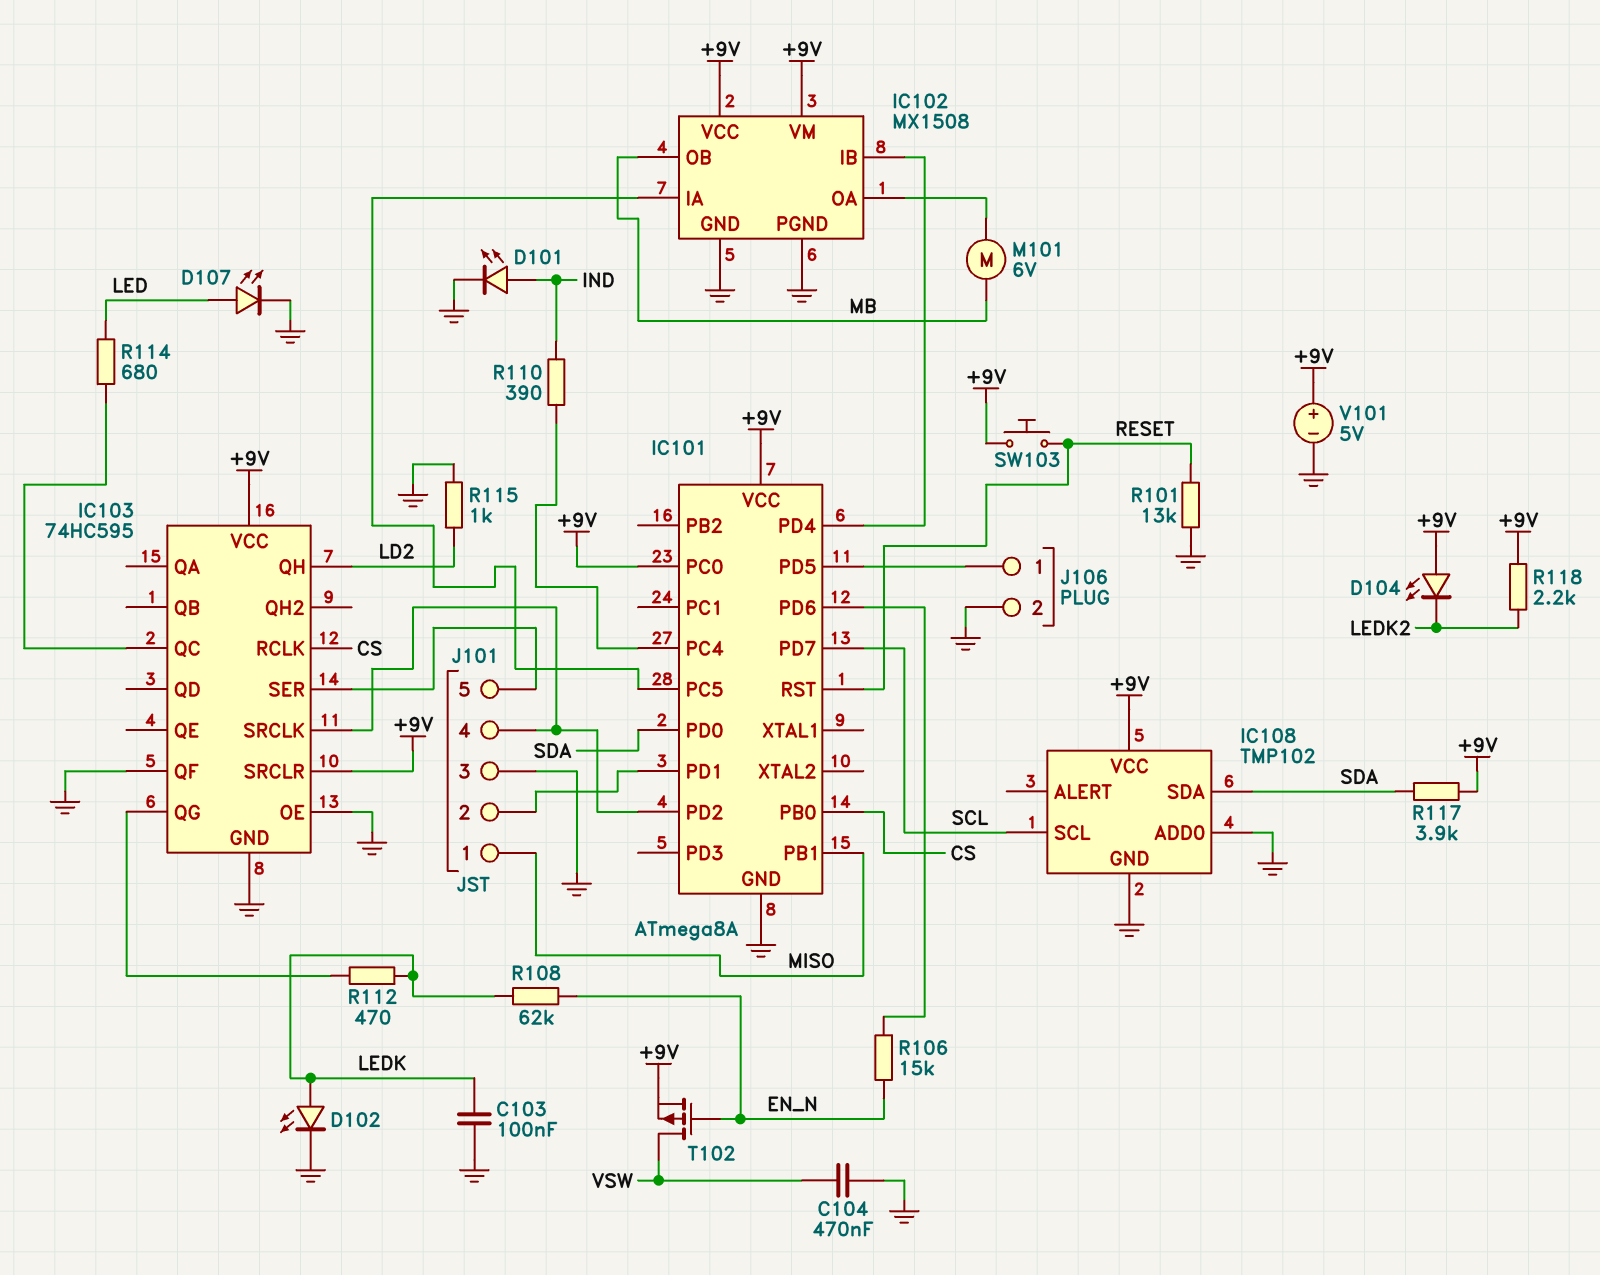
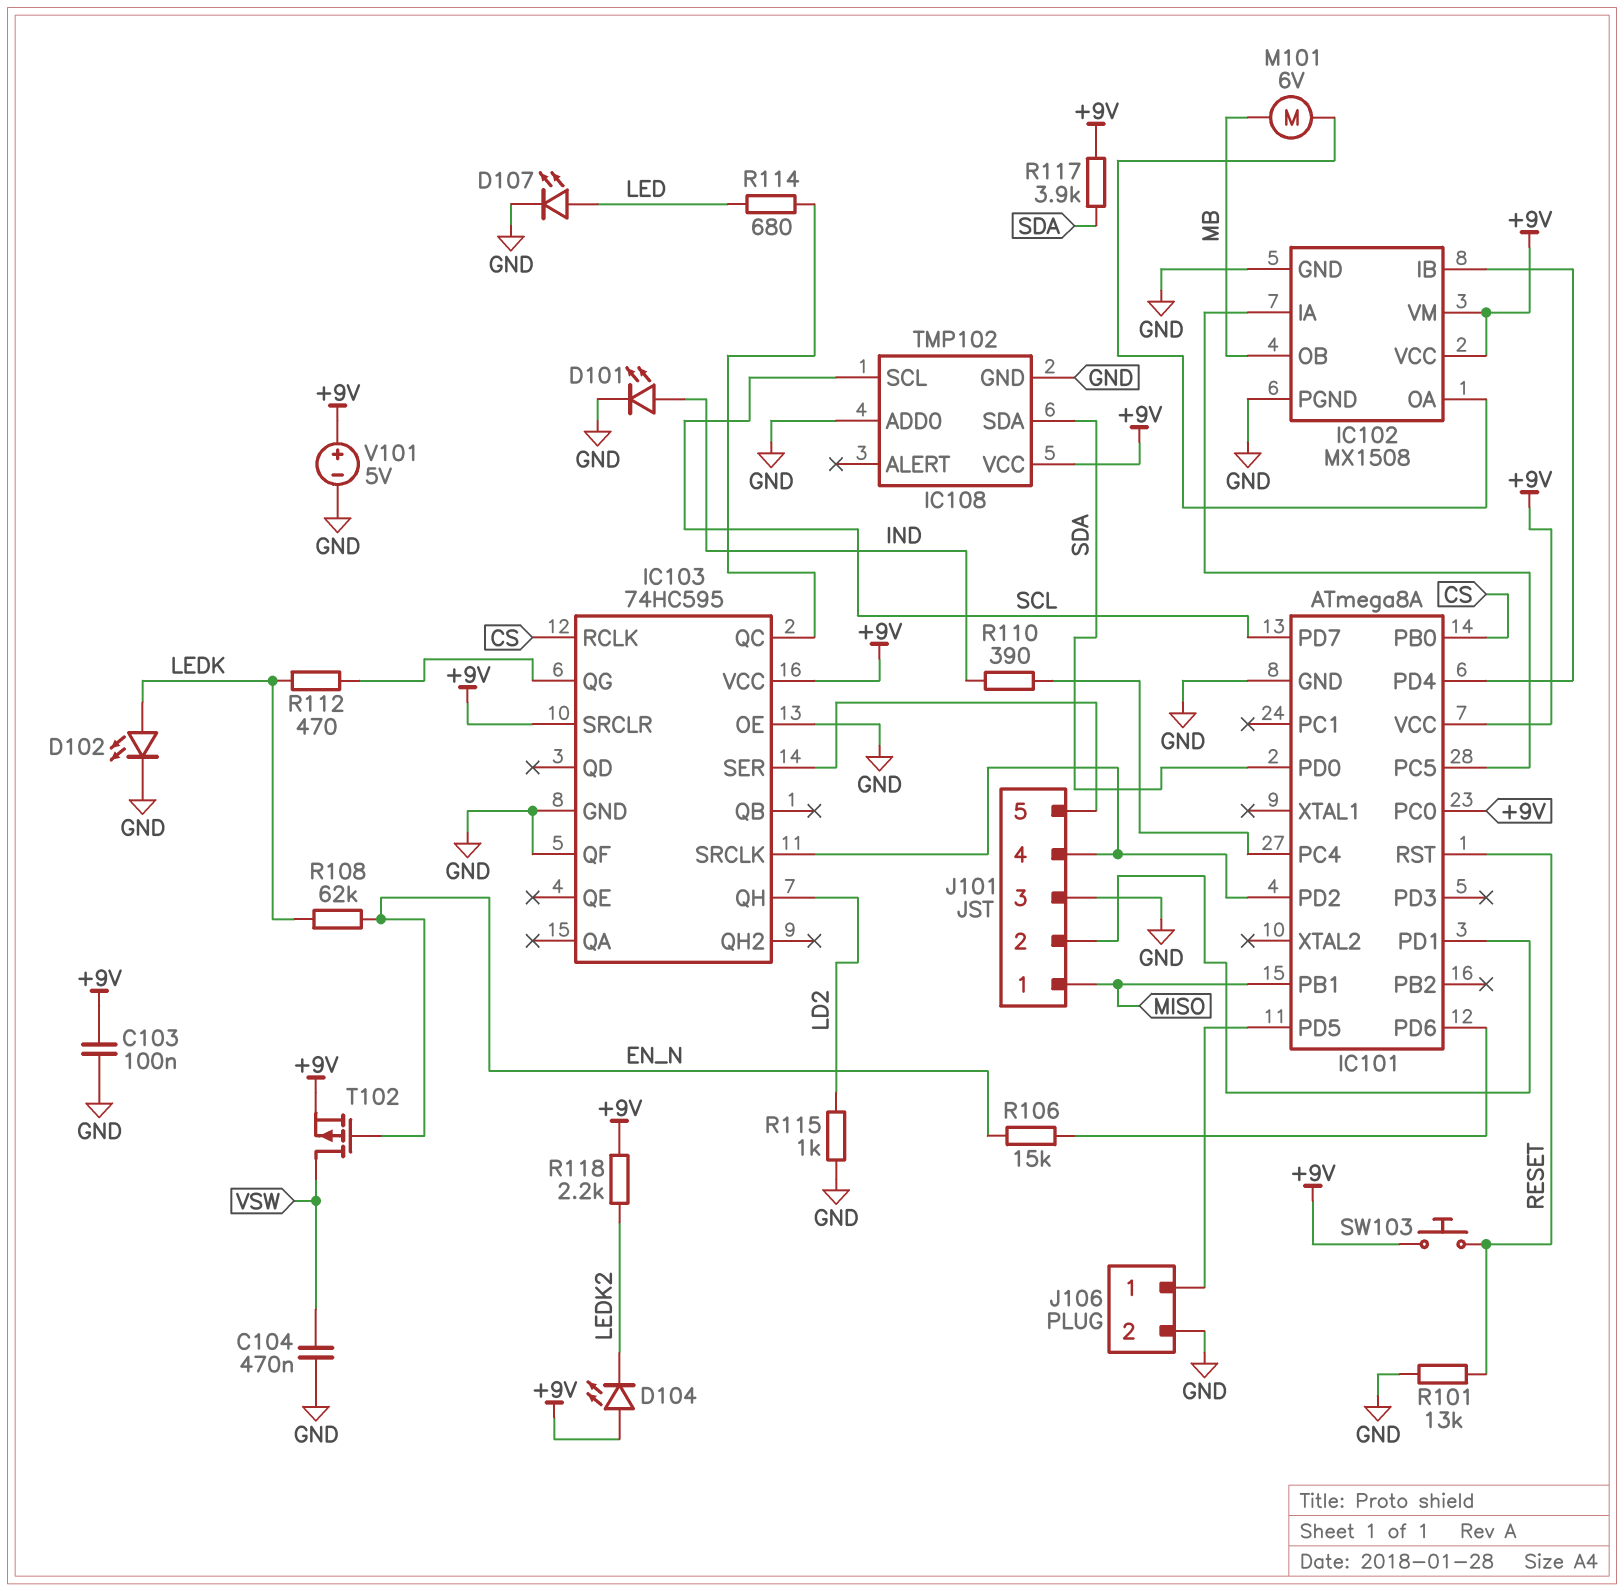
C103: 100nF (GND, LEDK) -> 100nF (+9V, GND)

